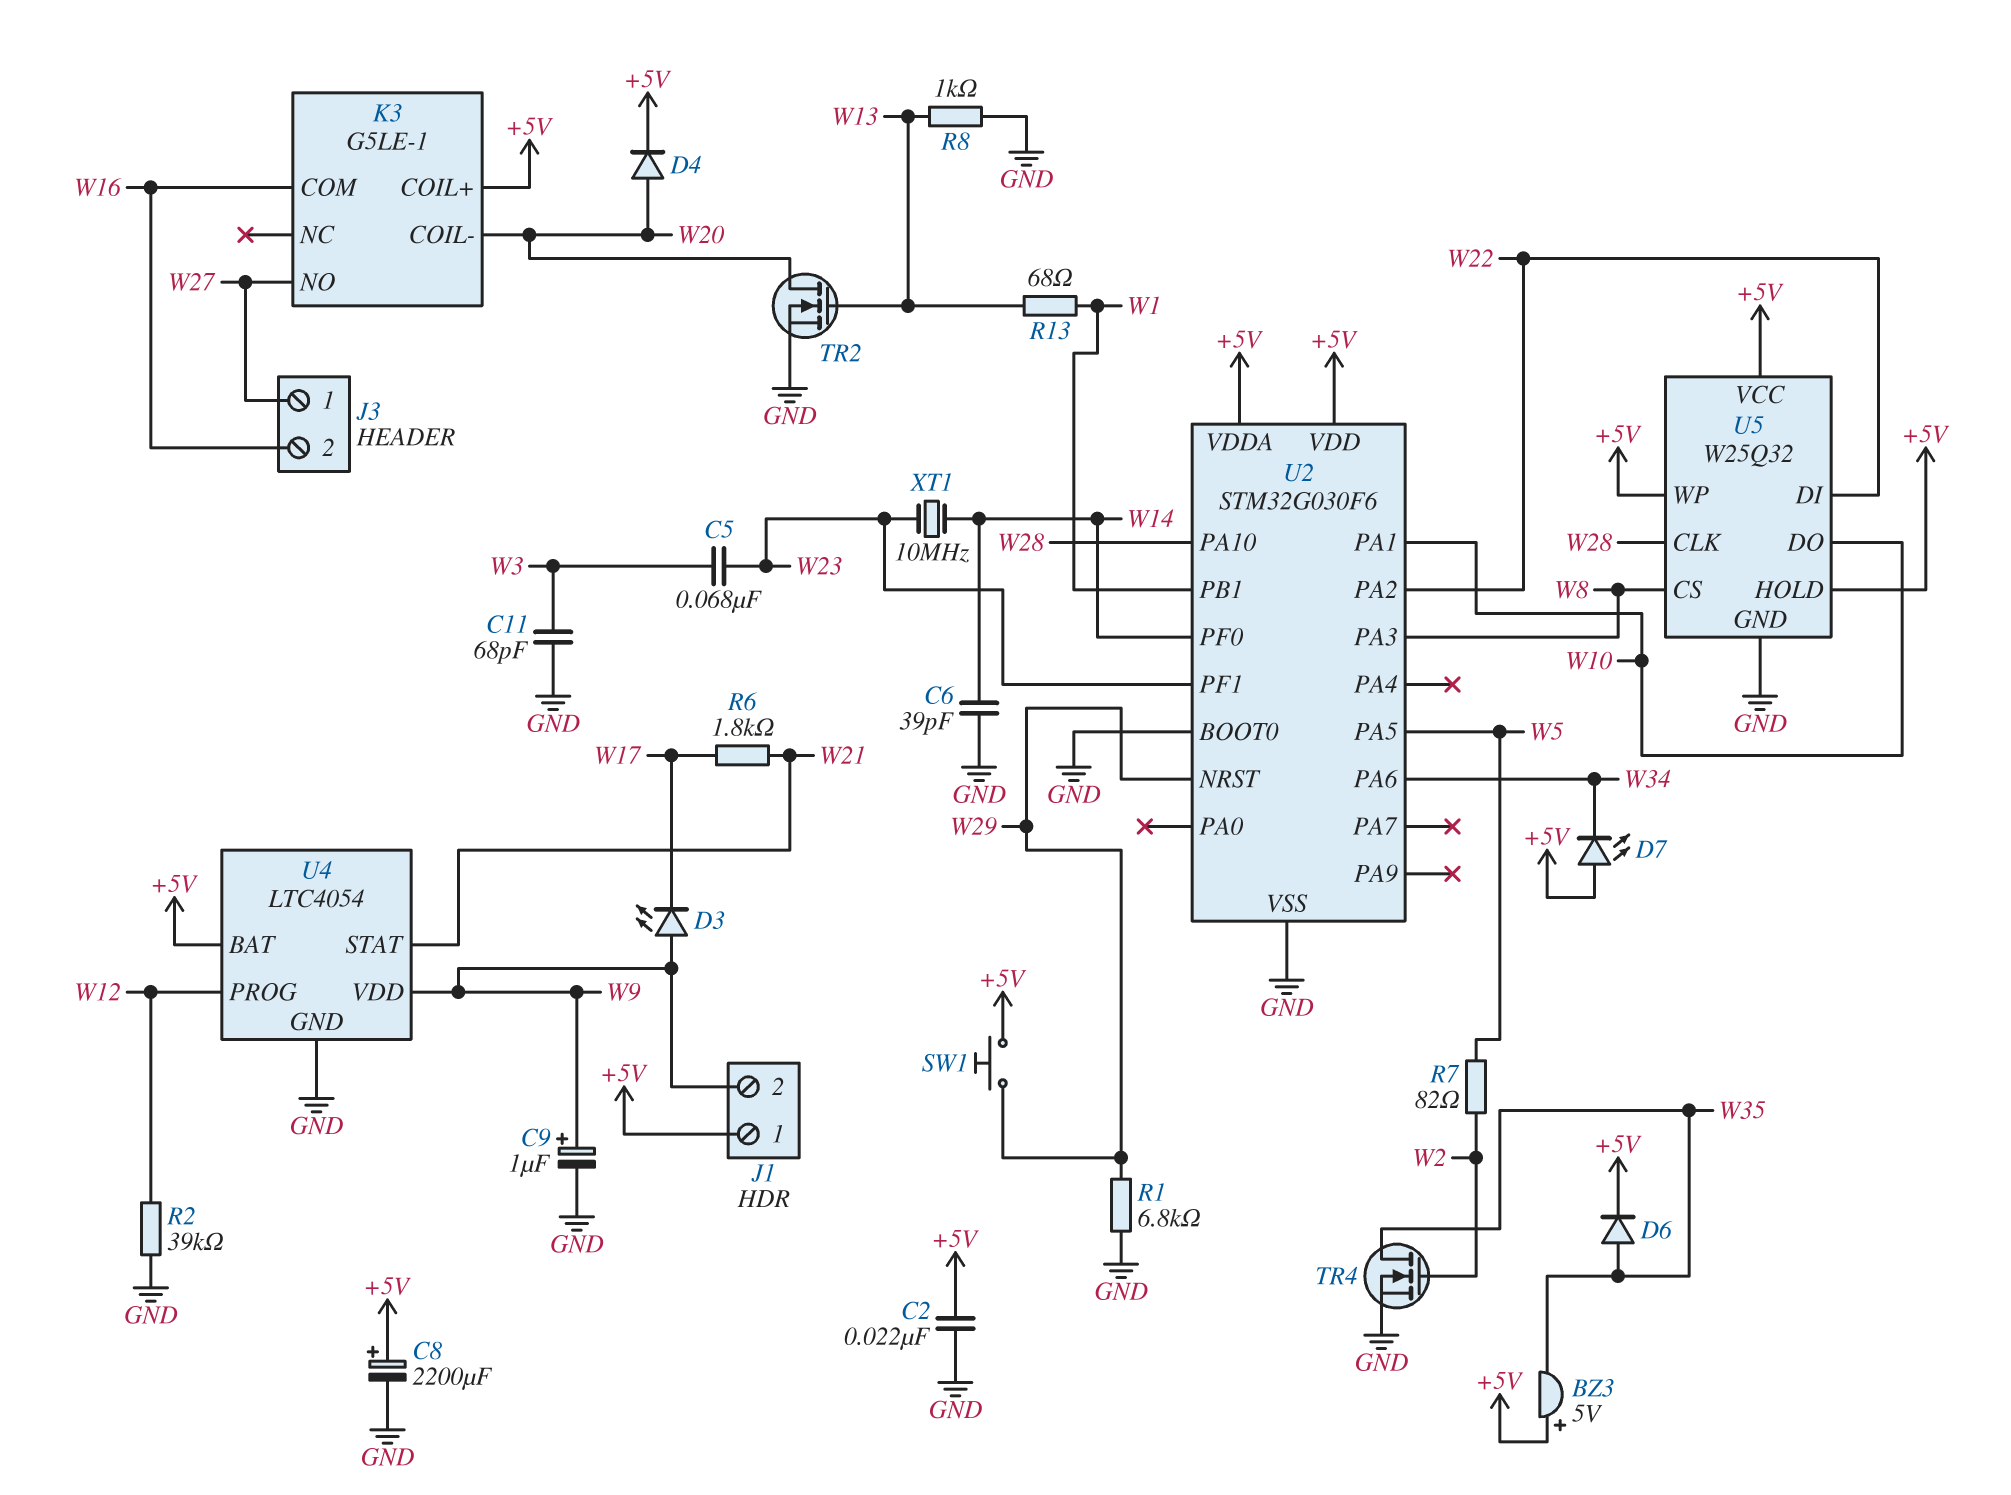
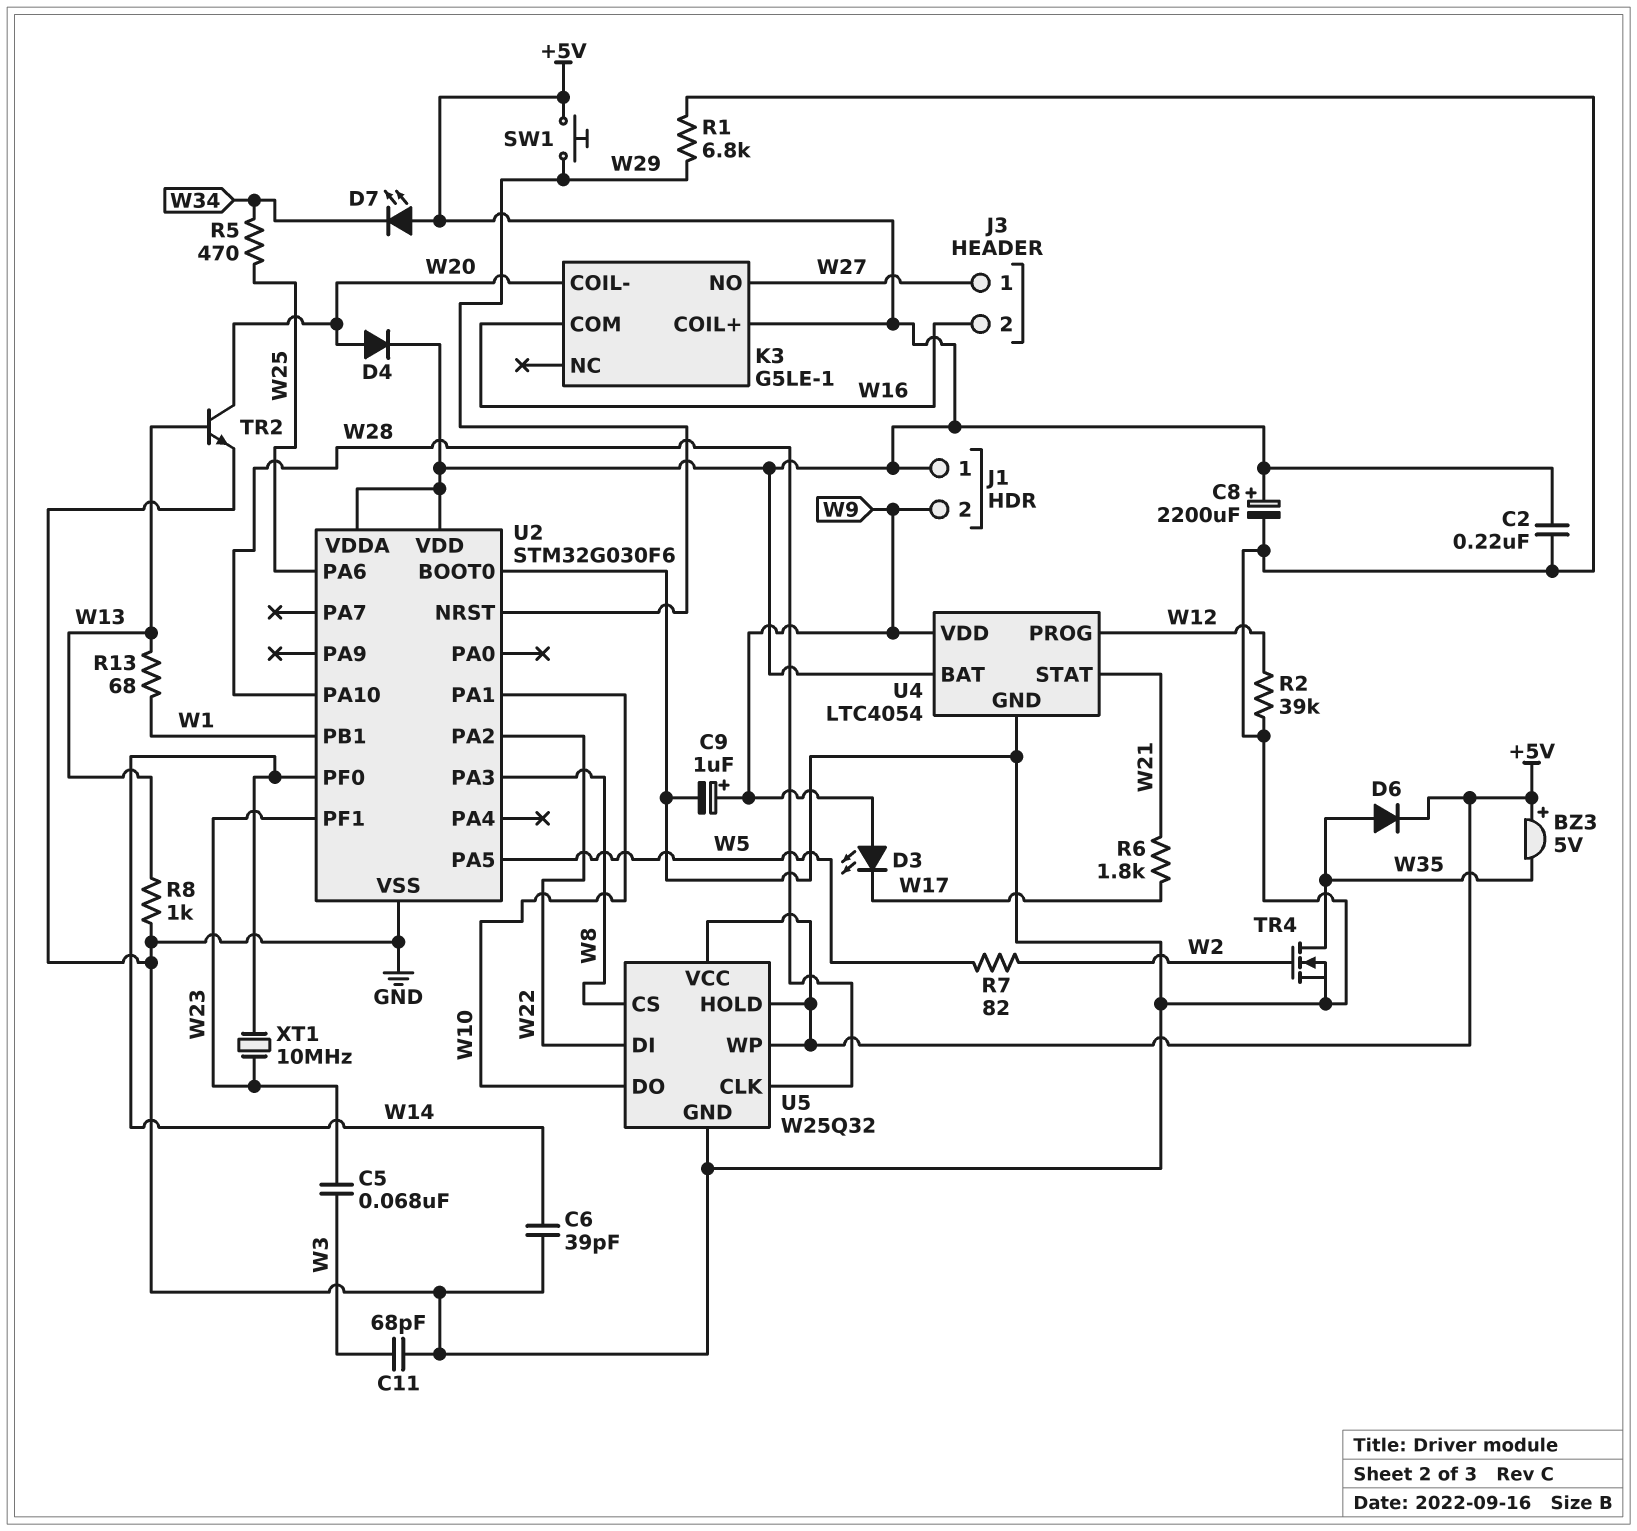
C2: 22nF (+5V, GND) -> 220nF (+5V, GND)
R5: none -> 470 (W25, W34)
TR2: NMOS (G W13, D W20, S GND) -> NPN (B W13, C W20, E GND)
U2 pin PA6: W34 -> W25

